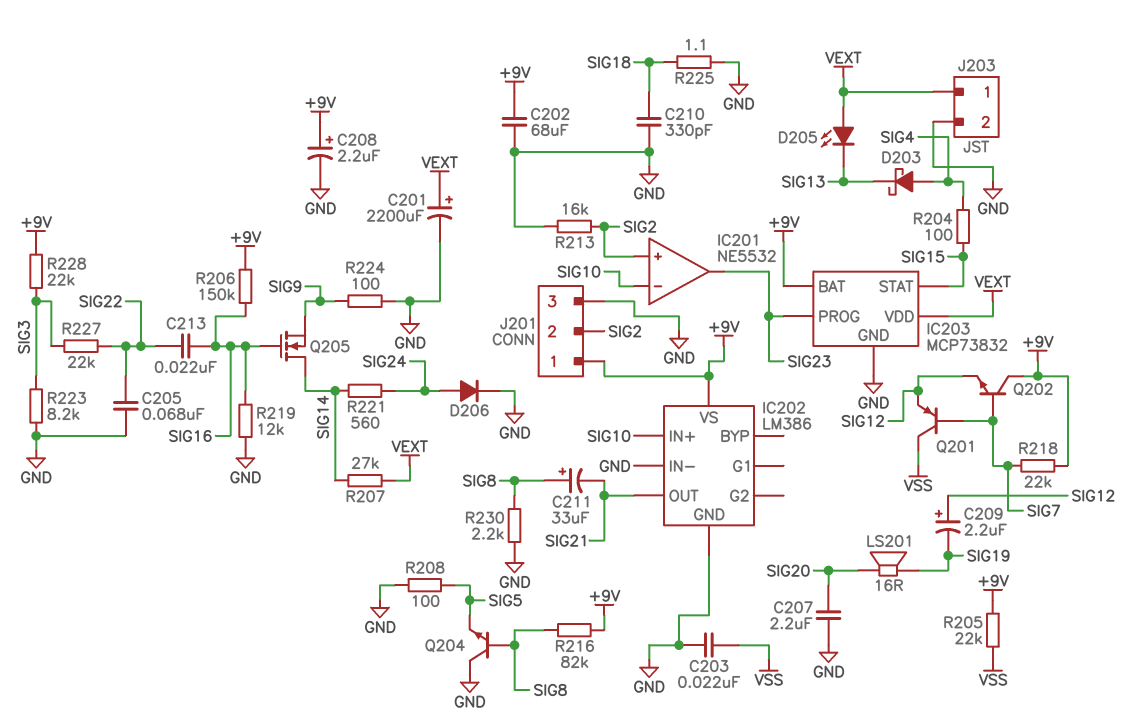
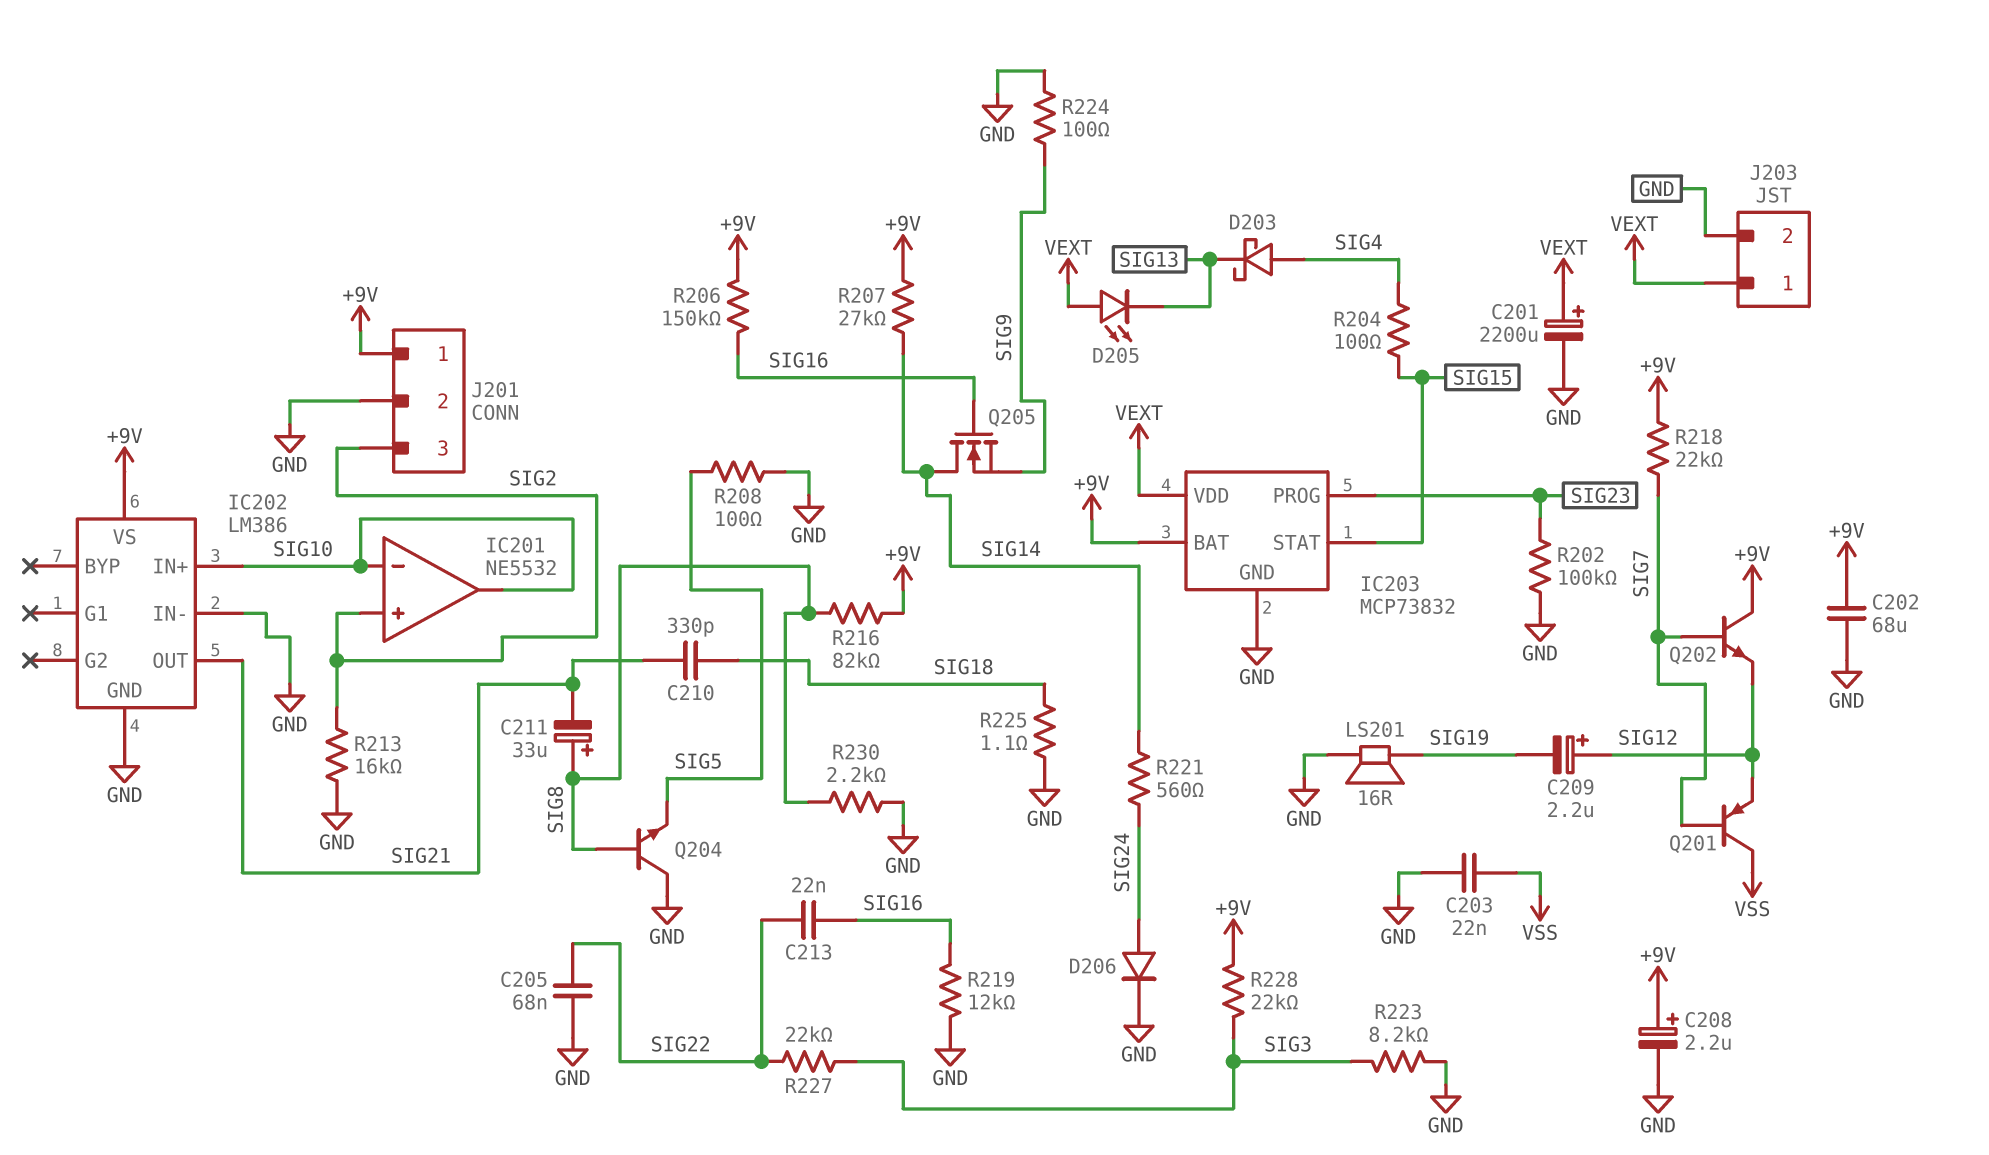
C207: 2.2uF (GND, SIG20) -> none
C210: 330pF (GND, SIG18) -> 330pF (SIG18, SIG21)
IC201 pin out: SIG23 -> SIG10
J201 pin 2: SIG2 -> GND
J201 pin 3: GND -> SIG2
LS201: speaker 16R (SIG19, SIG20) -> speaker 16R (GND, SIG19)
R202: none -> 100k (GND, SIG23)
R205: 22k (+9V, VSS) -> none
R207: 27k (SIG14, VEXT) -> 27k (+9V, SIG14)

